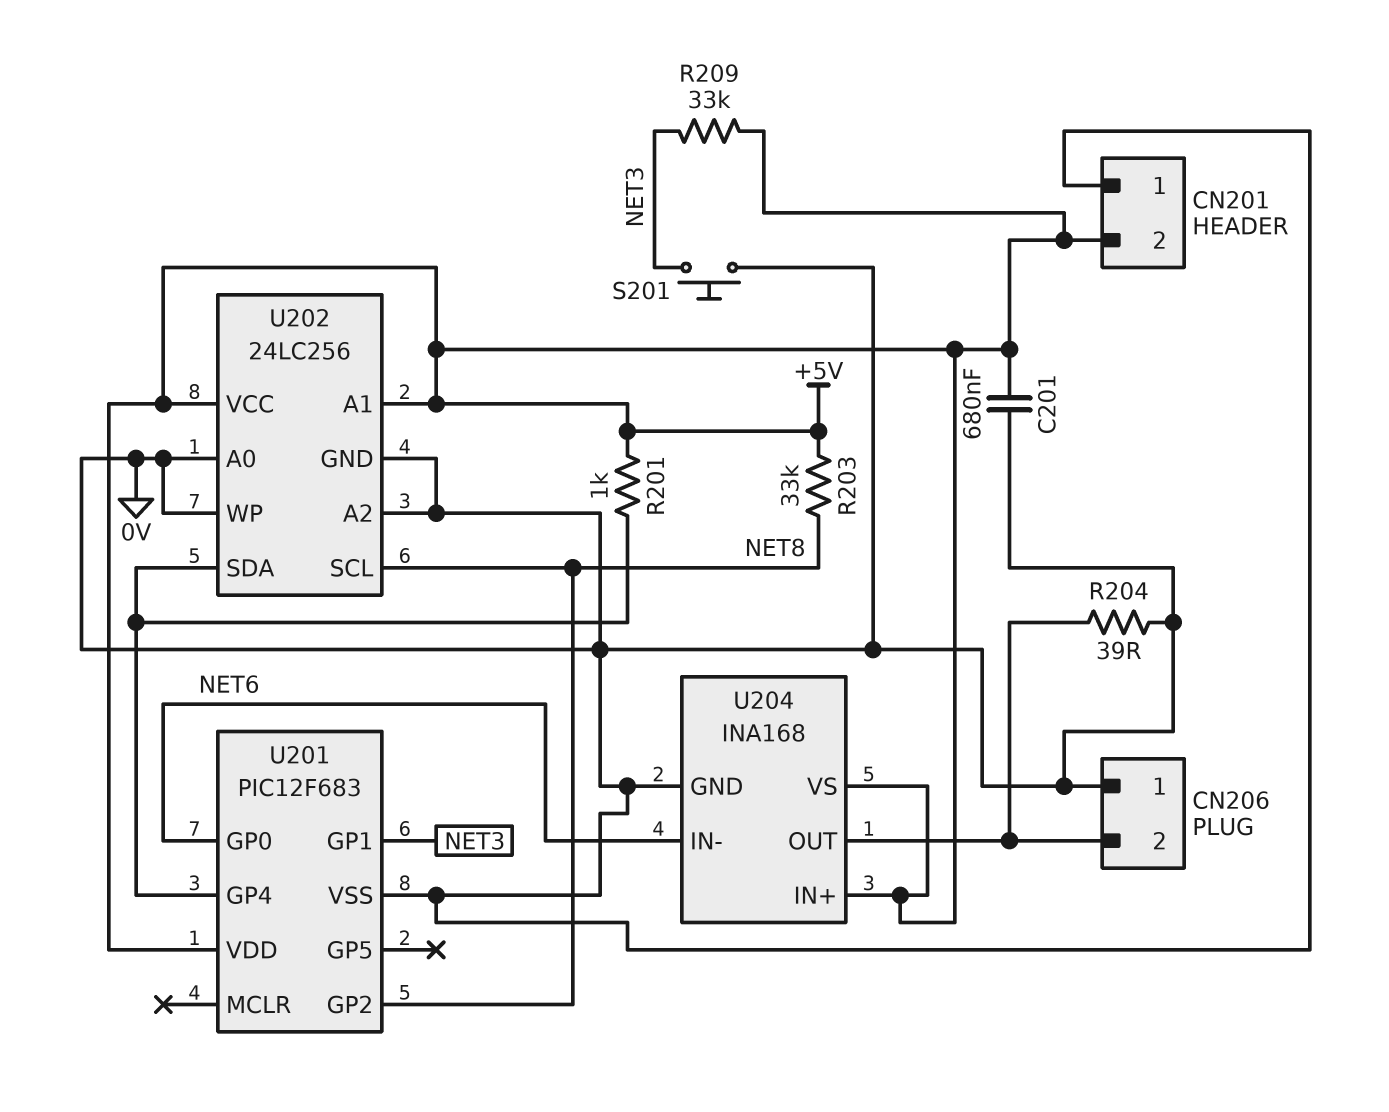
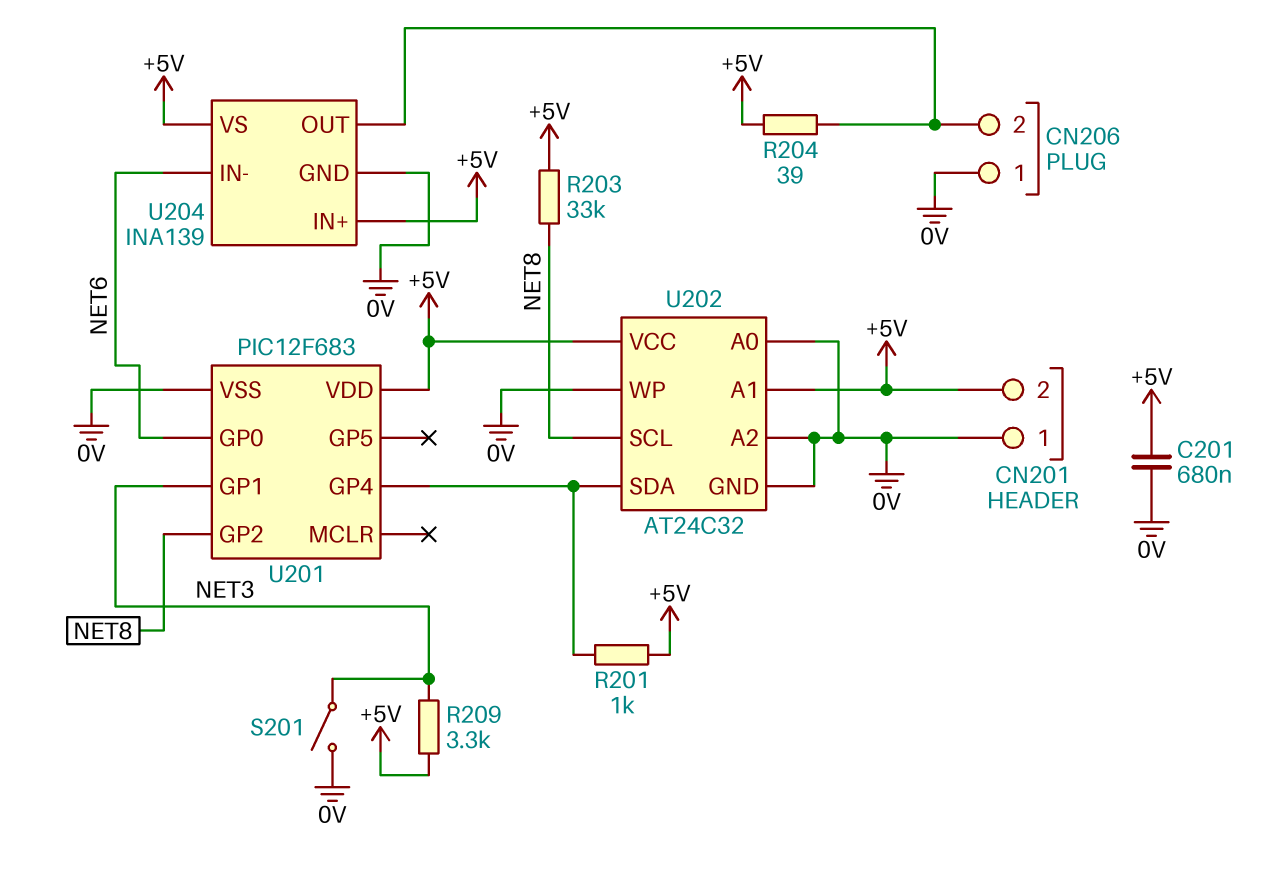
R204: 39 (0V, CN206/2) -> 39 (+5V, CN206/2)
R209: 33k (+5V, NET3) -> 3.3k (+5V, NET3)
S201: button (0V, NET3) -> switch (0V, NET3)
U202: 24LC256 -> AT24C32
U204: INA168 -> INA139

